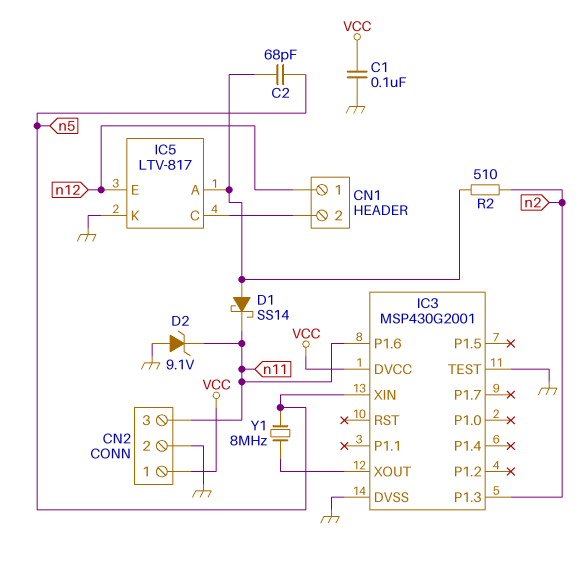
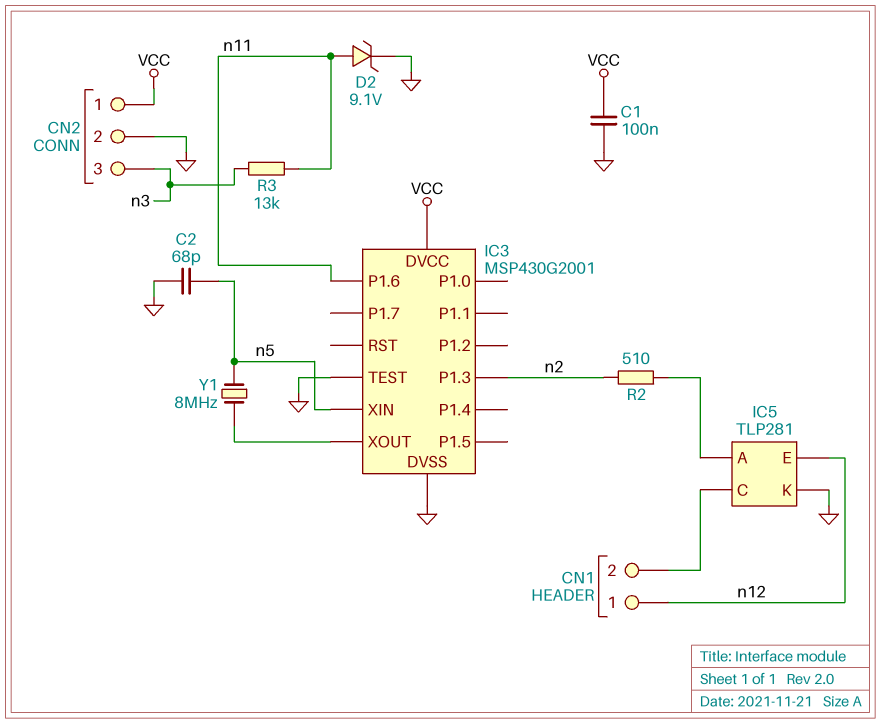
C2: 68pF (IC5/A, n5) -> 68pF (GND, n5)
CN2 pin 3: n11 -> n3
D1: schottky SS14 (A IC5/A, K n11) -> none
D2: zener 9.1V (A GND, K n11) -> zener 9.1V (A n11, K GND)
IC5: LTV-817 -> TLP281
R3: none -> 13k (n3, n11)

